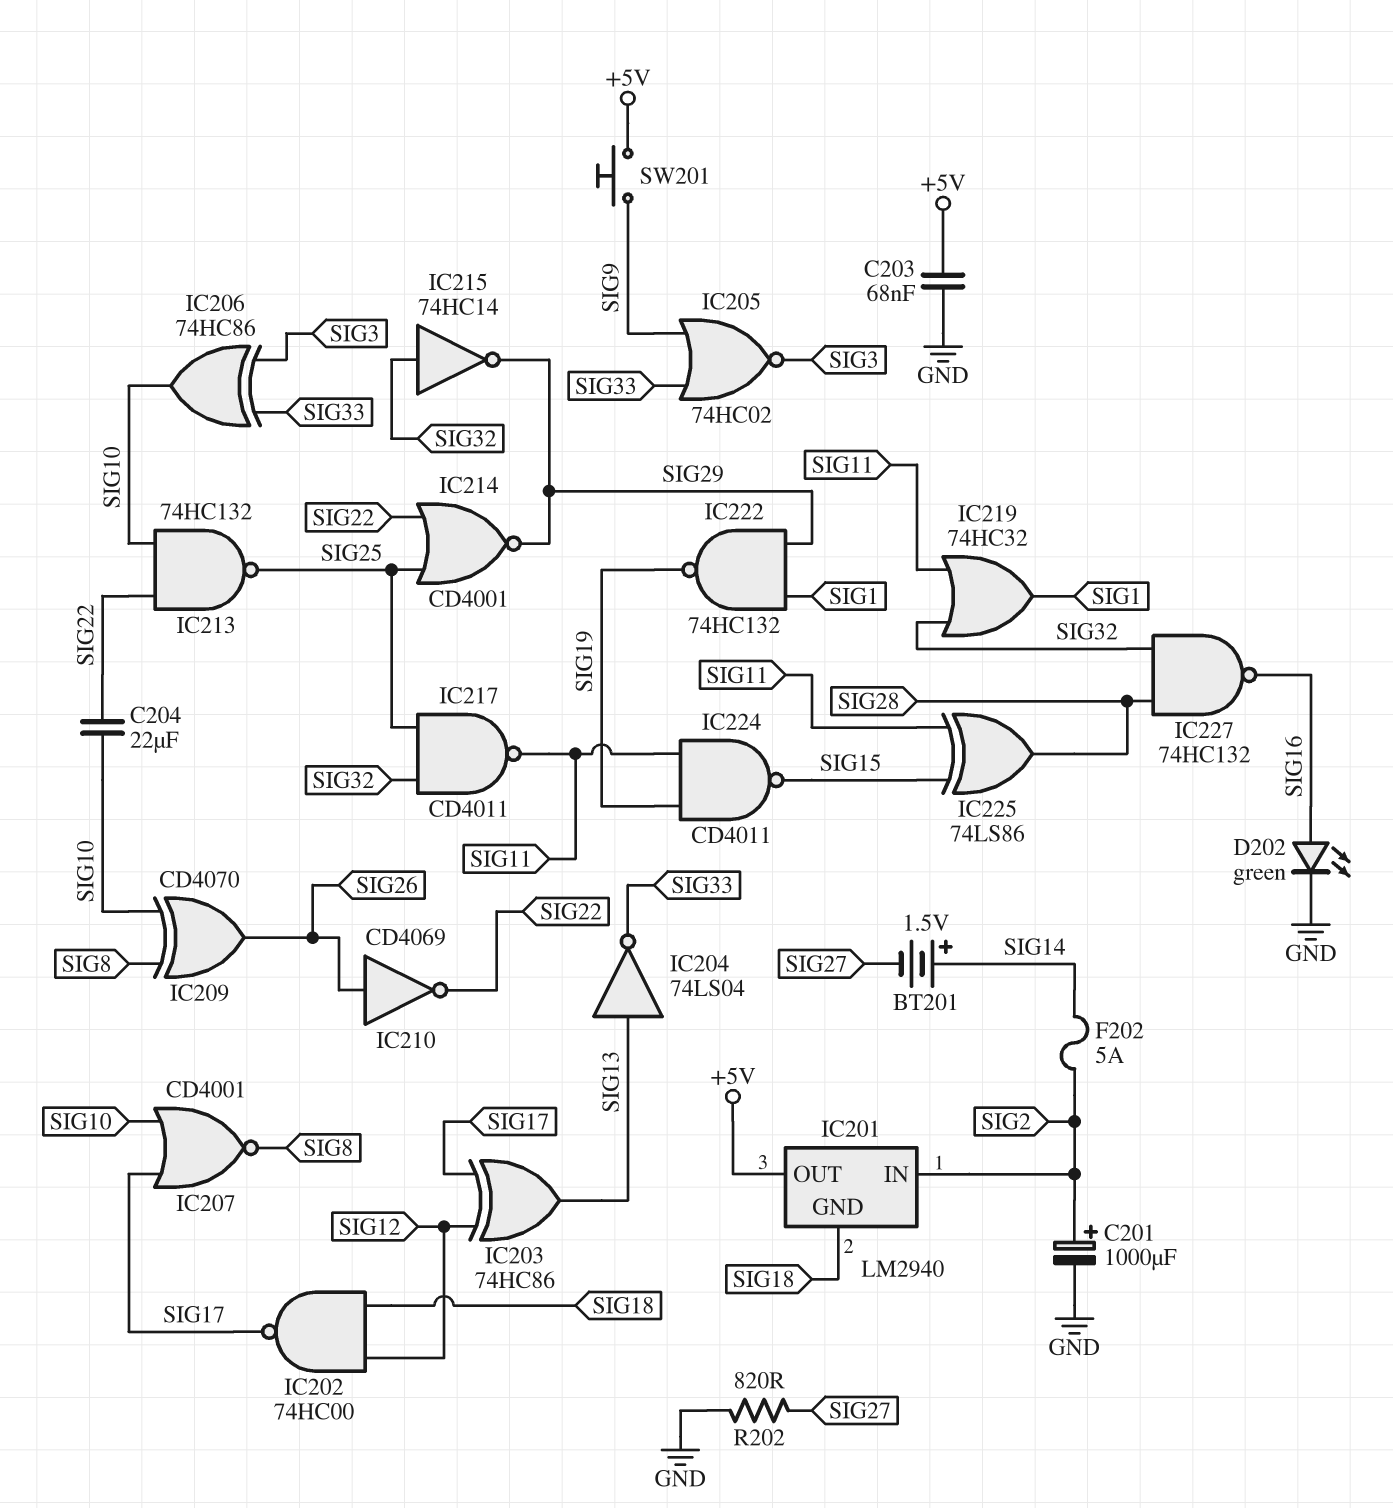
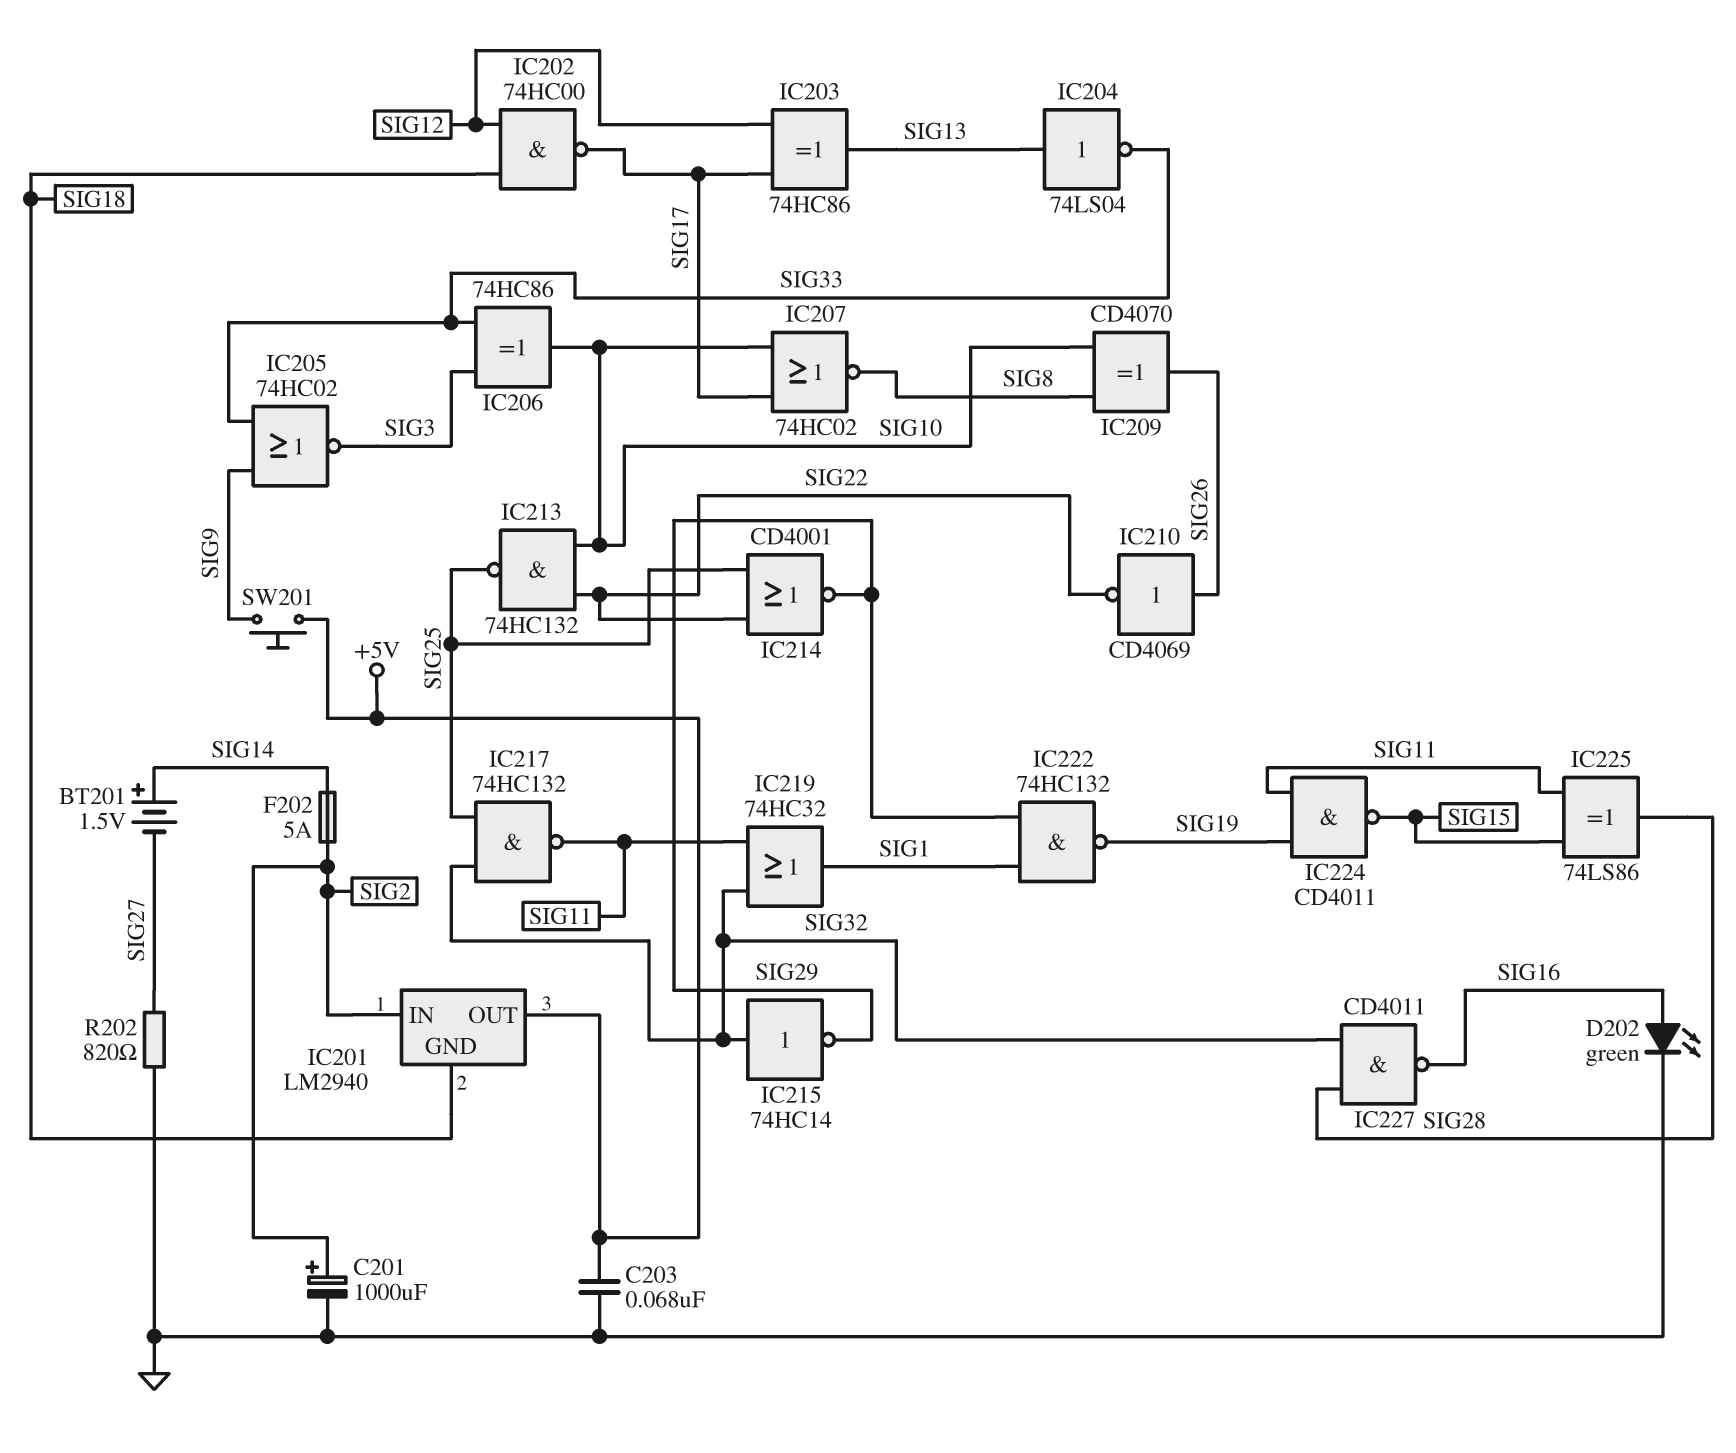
C204: 22uF (SIG10, SIG22) -> none
IC207: NOR CD4001 (in SIG10, in SIG17, out SIG8) -> NOR 74HC02 (in SIG10, in SIG17, out SIG8)
IC217: NAND CD4011 (in SIG25, in SIG32, out SIG11) -> NAND 74HC132 (in SIG25, in SIG32, out SIG11)
IC227: NAND 74HC132 (in SIG28, in SIG32, out SIG16) -> NAND CD4011 (in SIG28, in SIG32, out SIG16)

